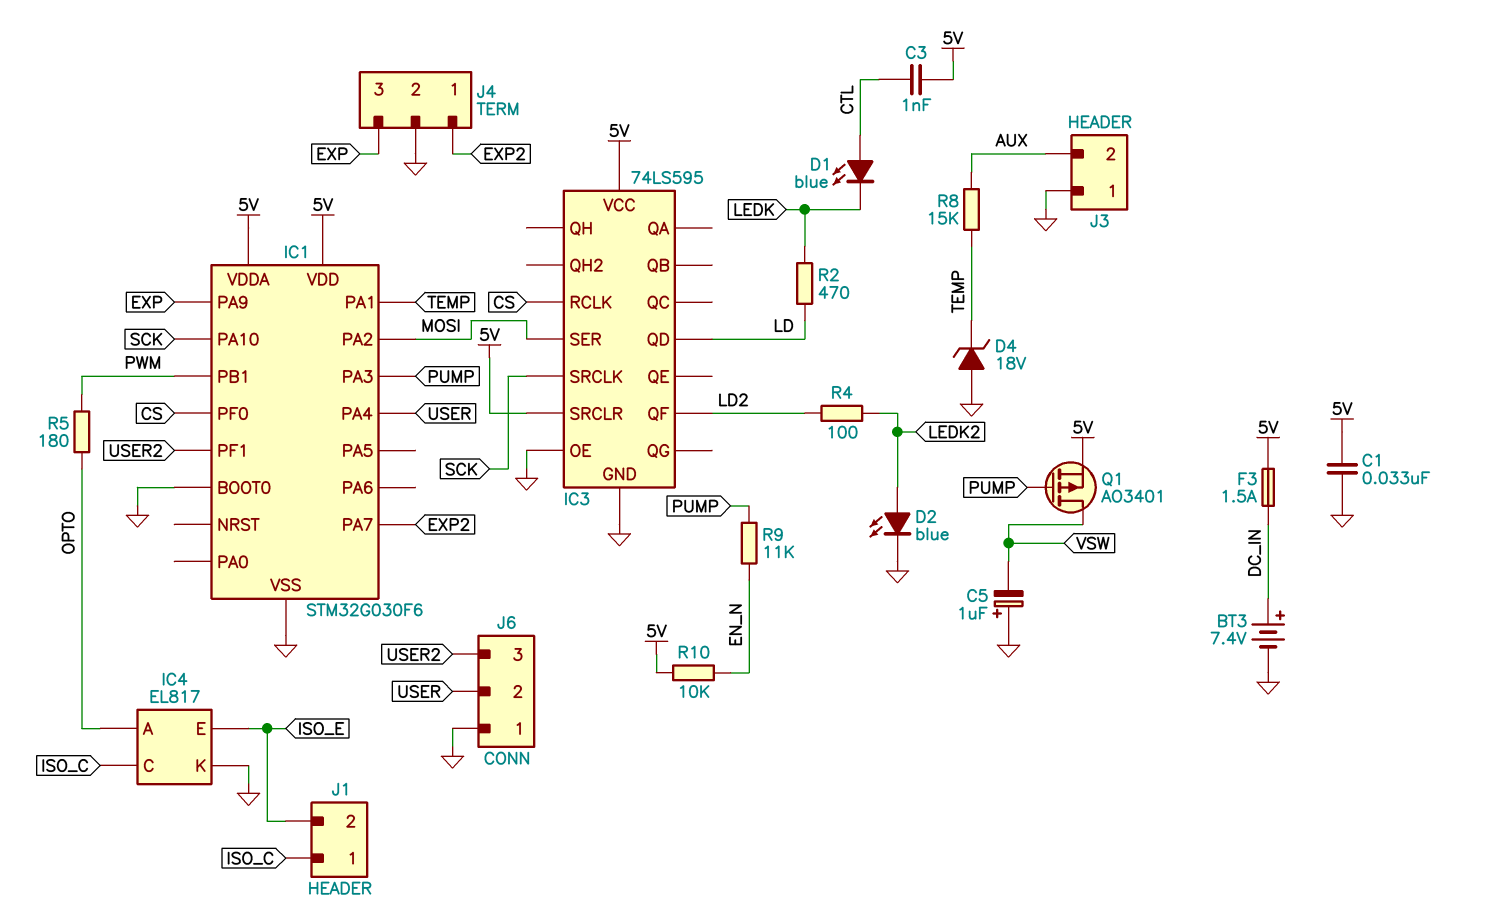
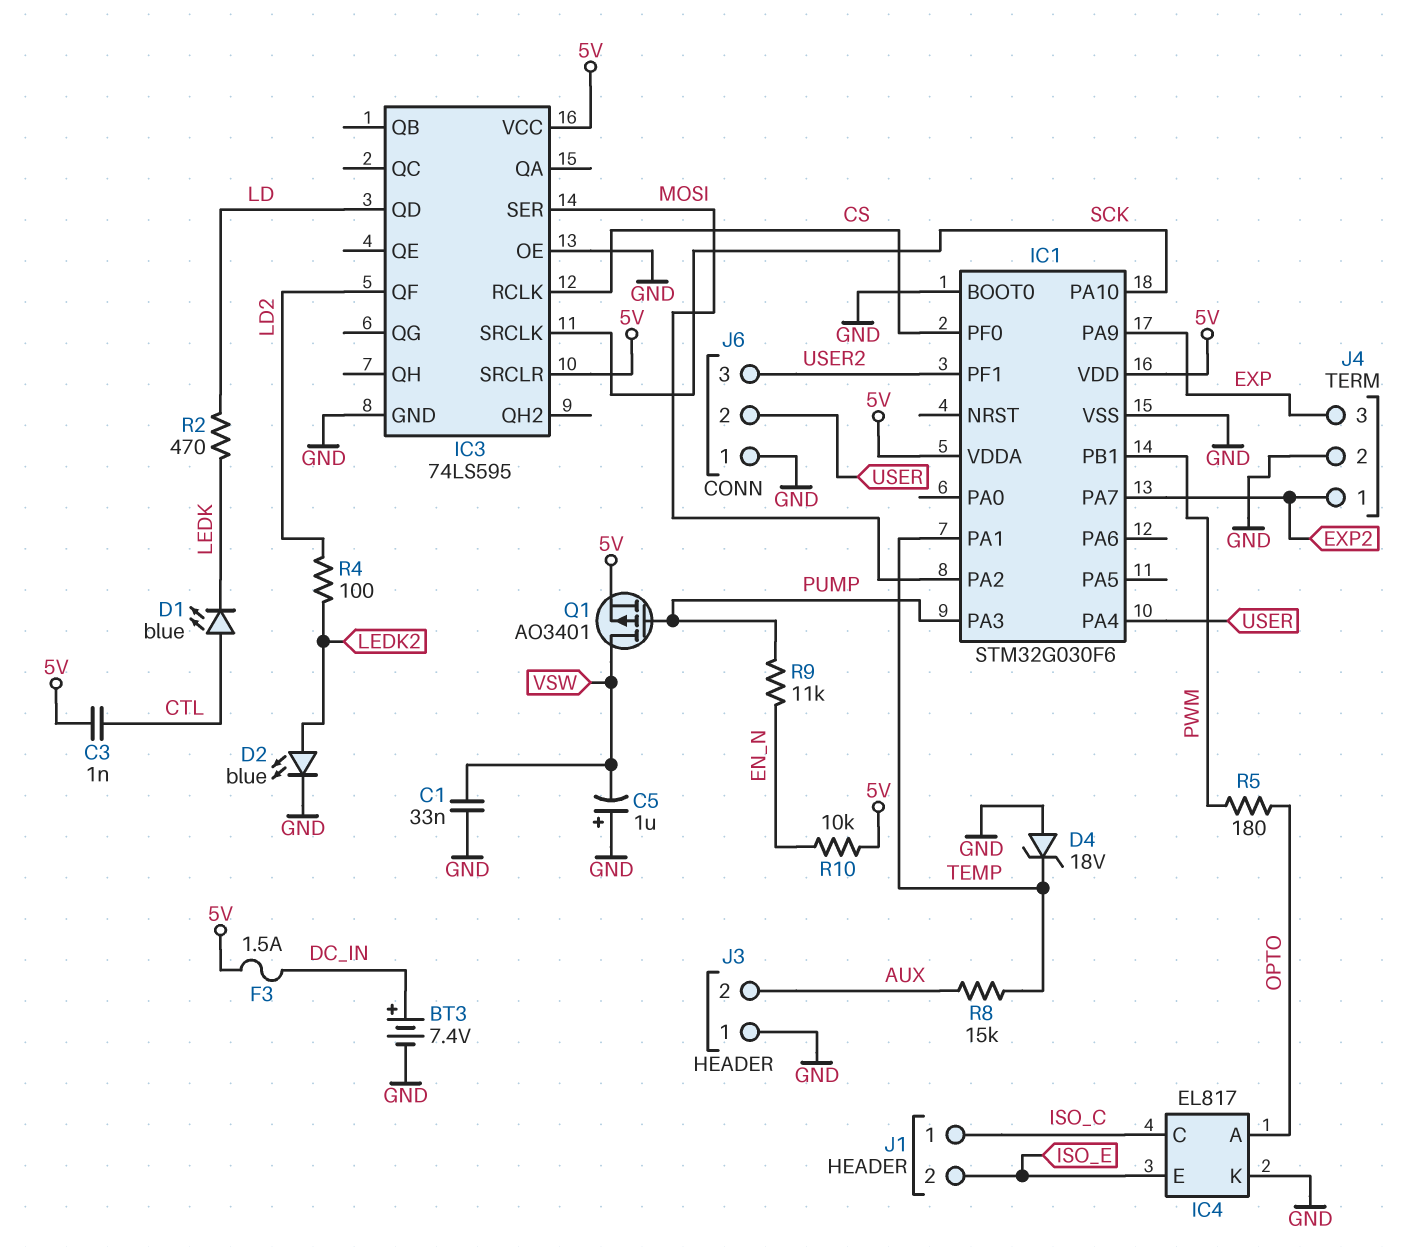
C1: 33nF (5V, GND) -> 33nF (GND, VSW)

